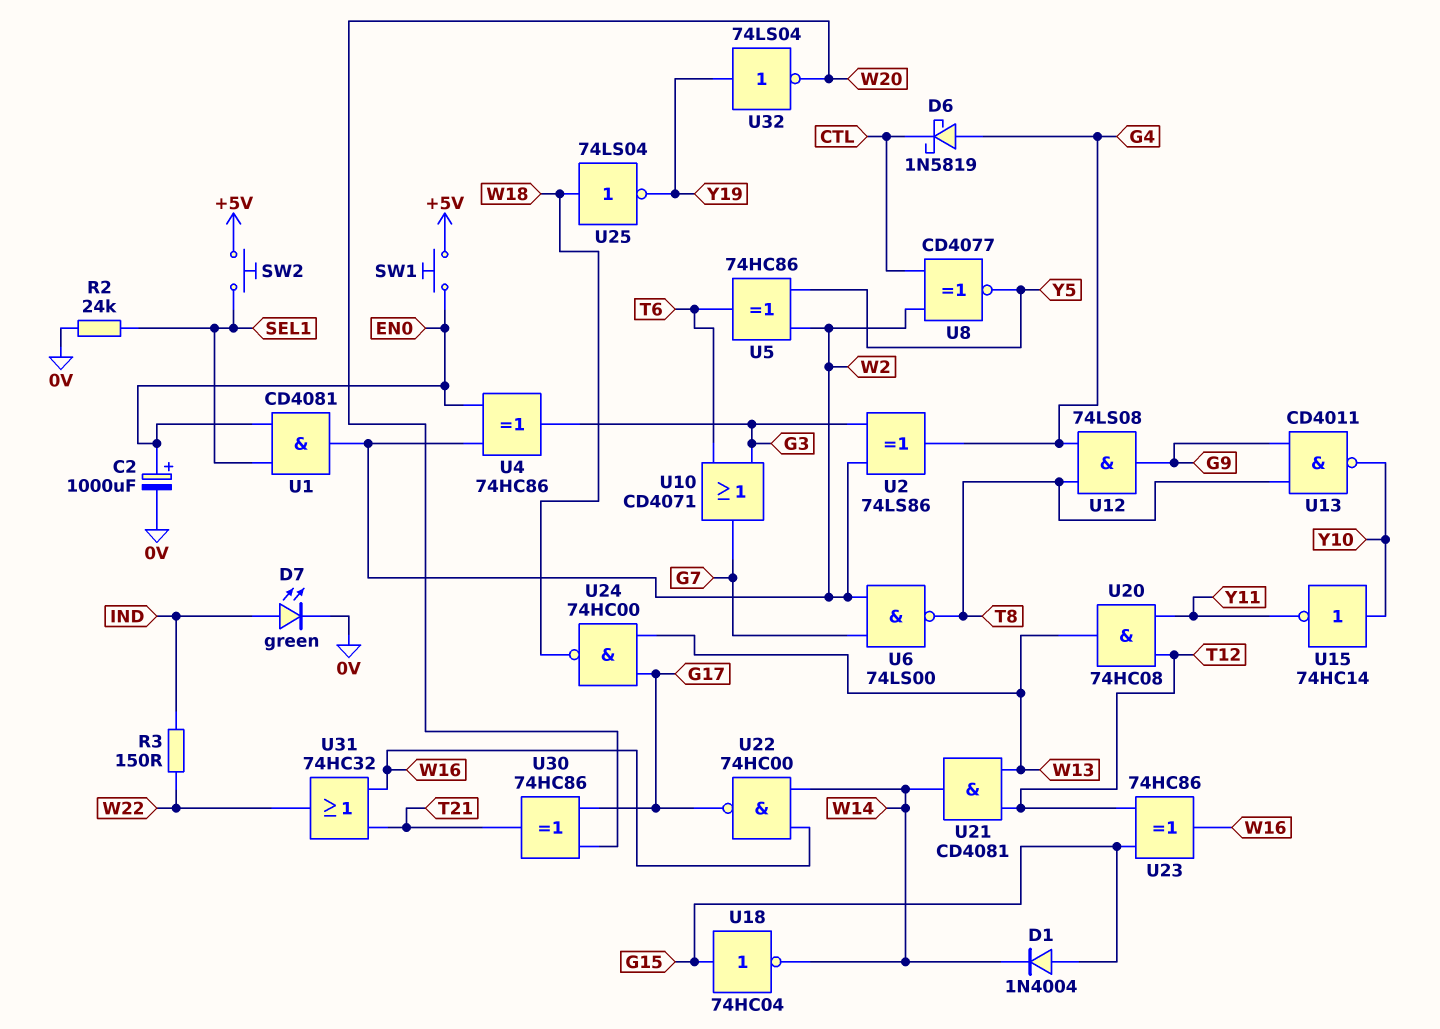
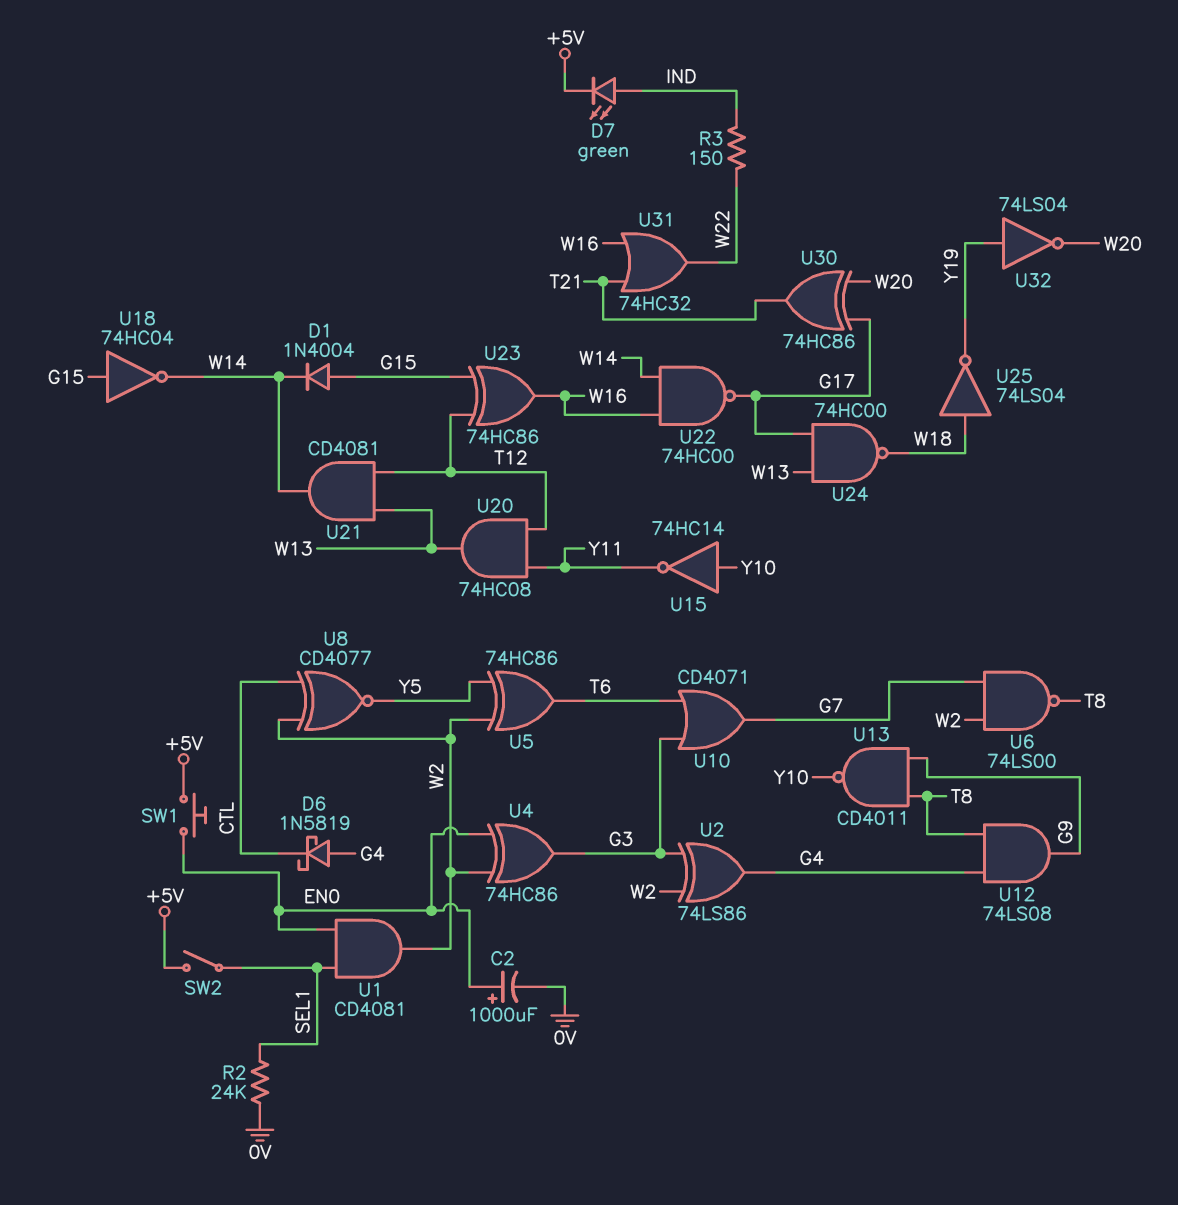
D7: LED green (A IND, K 0V) -> LED green (A IND, K +5V)
SW2: button (+5V, SEL1) -> switch (+5V, SEL1)

